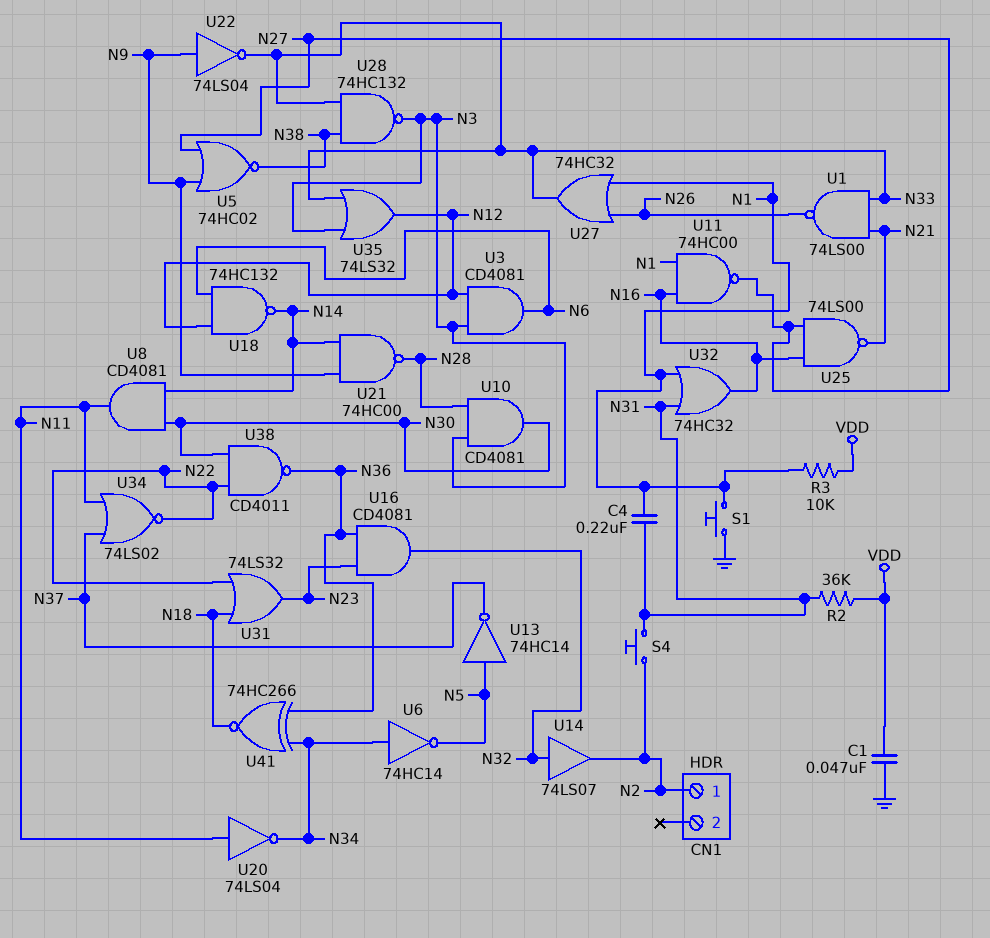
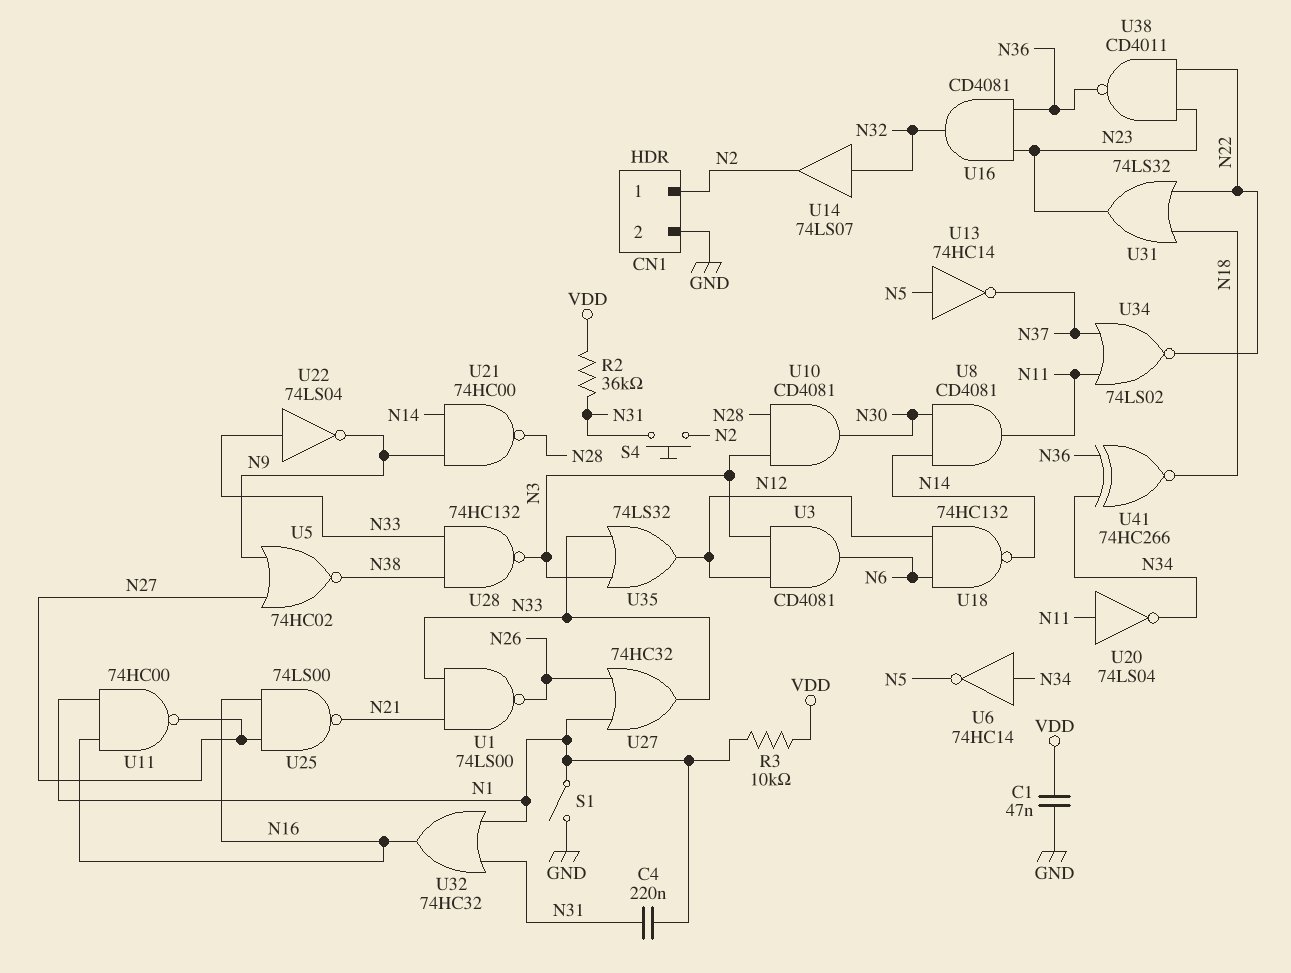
CN1 pin 2: none -> GND
S1: button (GND, N1) -> switch (GND, N1)
U22: NOT 74LS04 (in N9, out N33) -> NOT 74LS04 (in N33, out N9)
U38: NAND CD4011 (in N22, in N30, out N36) -> NAND CD4011 (in N22, in N23, out N36)

